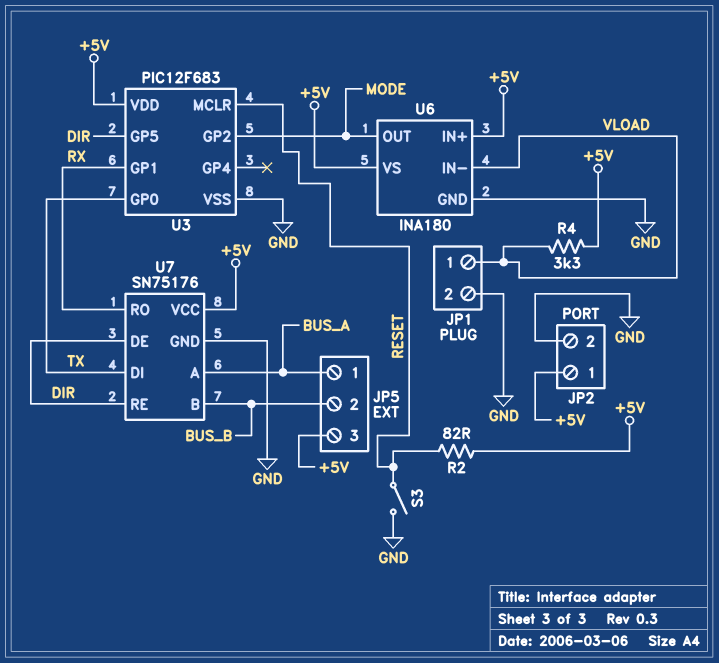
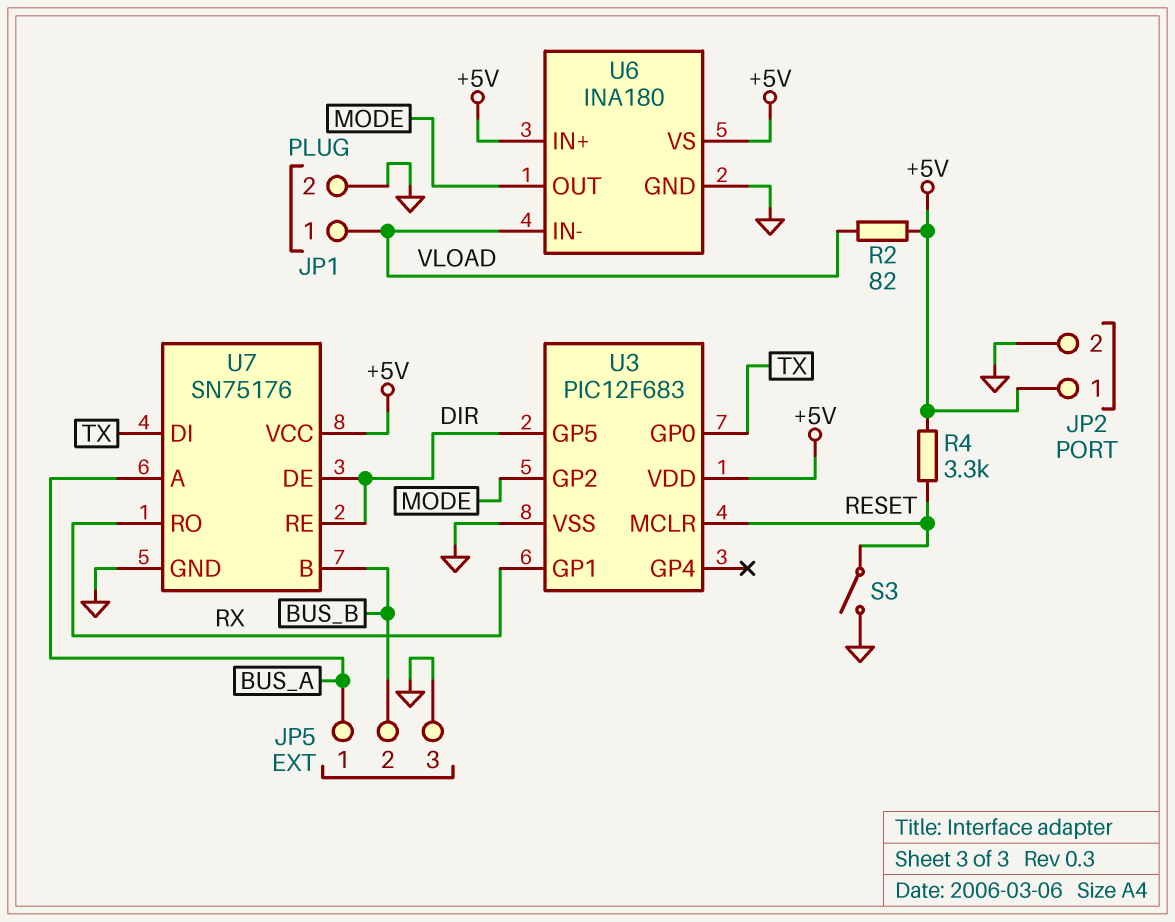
JP5 pin 3: +5V -> GND
R2: 82 (+5V, RESET) -> 82 (+5V, VLOAD)
R4: 3.3k (+5V, VLOAD) -> 3.3k (+5V, RESET)

